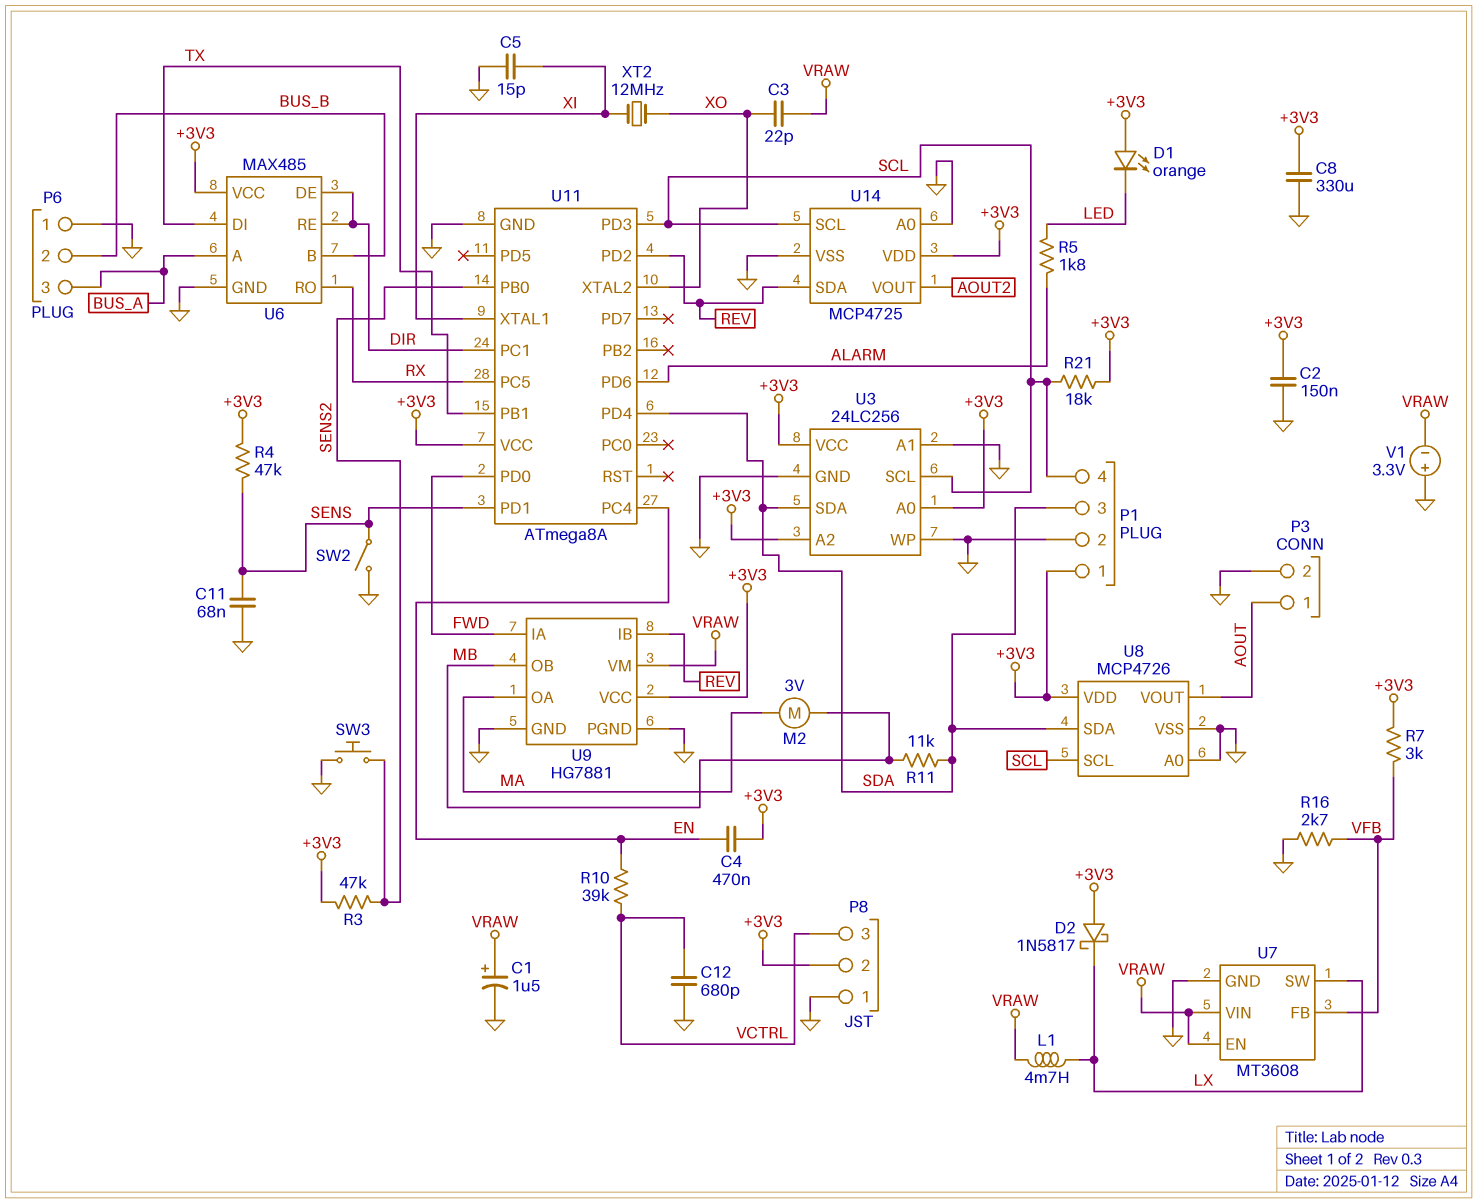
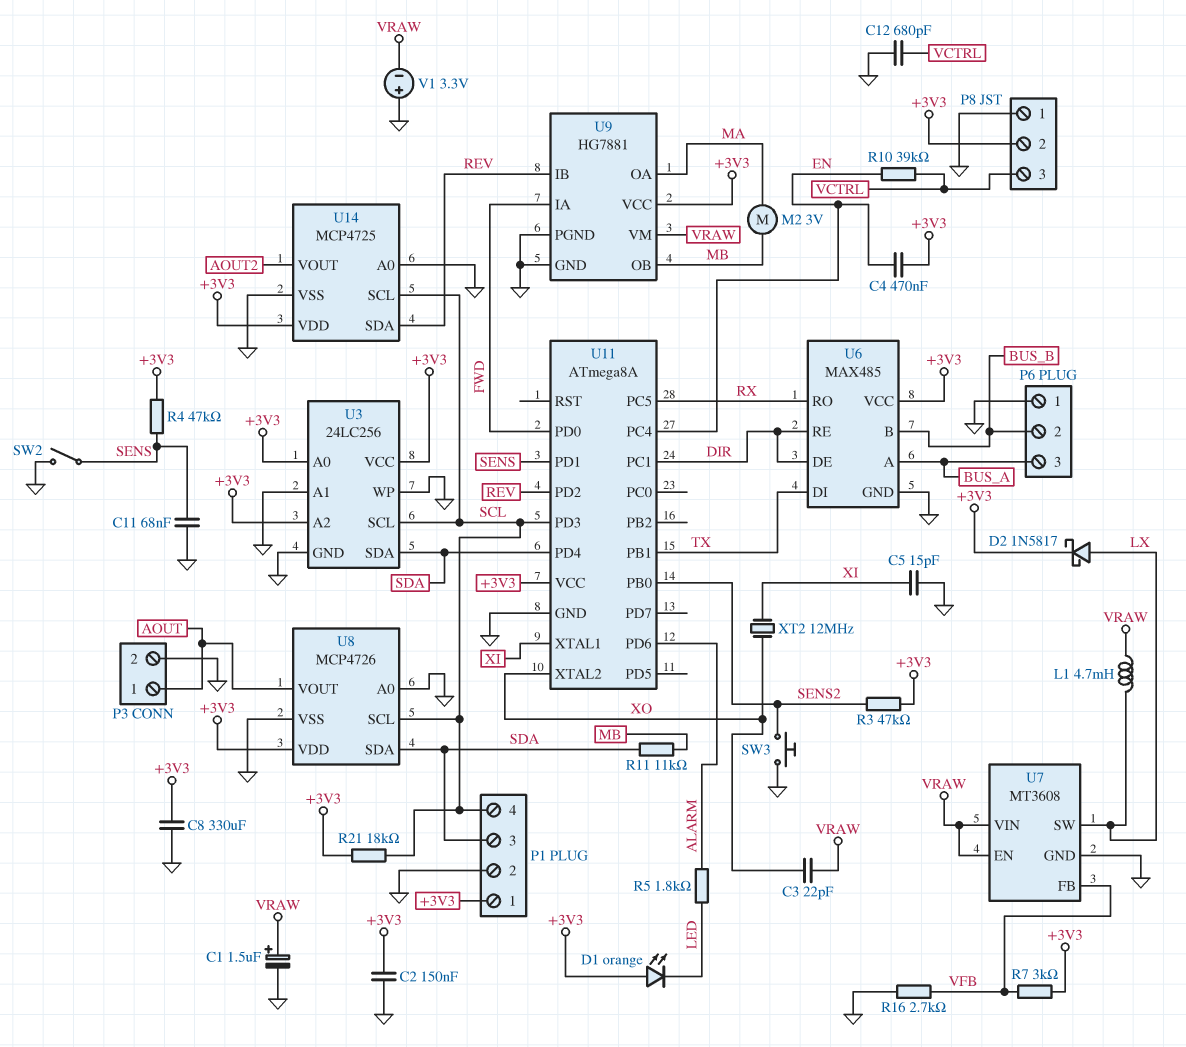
D2: schottky 1N5817 (A +3V3, K LX) -> schottky 1N5817 (A LX, K +3V3)

